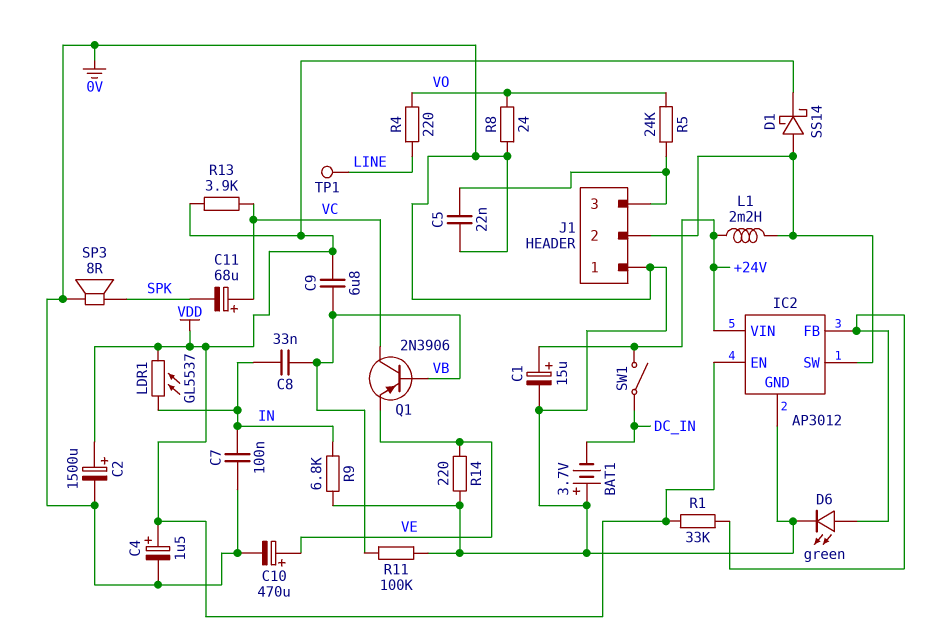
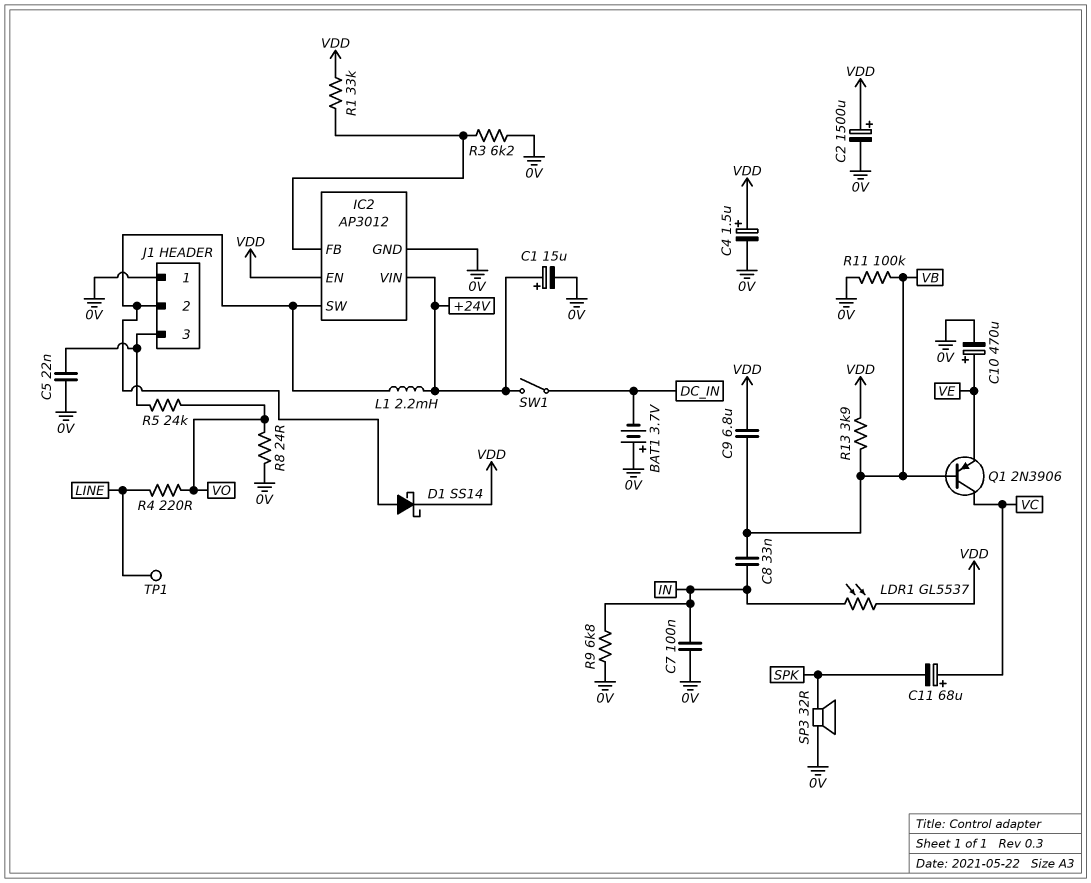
D6: LED green (A IC2/FB, K 0V) -> none
R3: none -> 6.2k (0V, IC2/FB)
R13: 3.9k (VC, VDD) -> 3.9k (VB, VDD)
R14: 220 (0V, VE) -> none
SP3: speaker 8R (0V, SPK) -> speaker 32R (0V, SPK)

